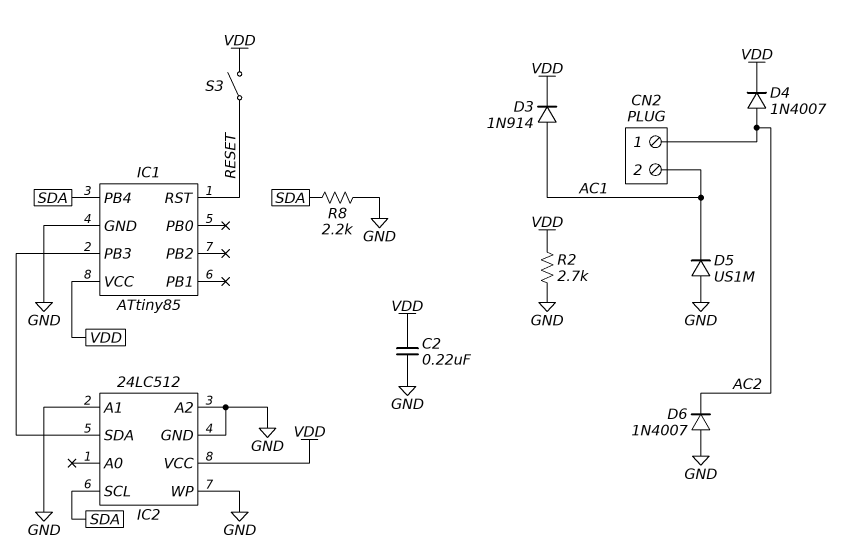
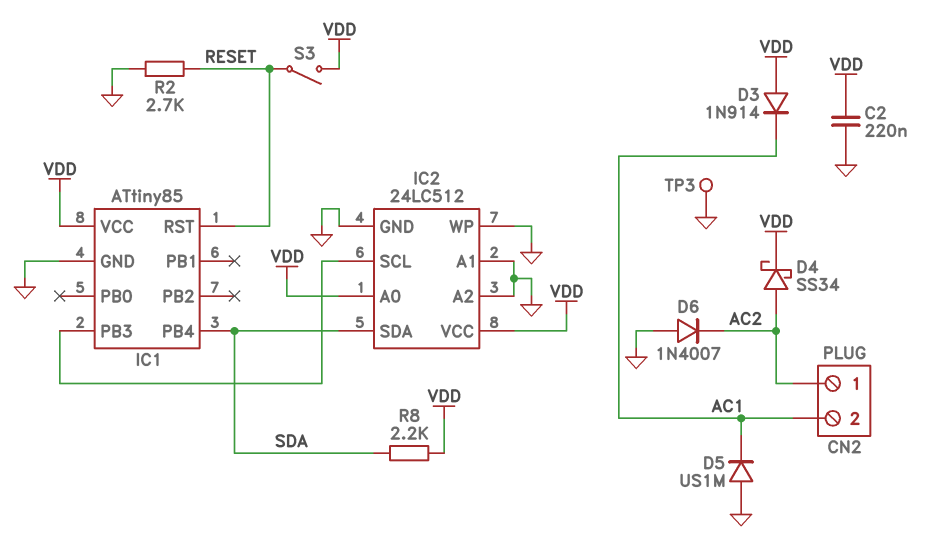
D3: diode 1N914 (A AC1, K VDD) -> diode 1N914 (A VDD, K AC1)
D4: diode 1N4007 (A AC2, K VDD) -> schottky SS34 (A AC2, K VDD)
IC2 pin A0: none -> VDD
IC2 pin SCL: SDA -> IC1/PB3
IC2 pin SDA: IC1/PB3 -> SDA
R2: 2.7k (GND, VDD) -> 2.7k (GND, RESET)
R8: 2.2k (GND, SDA) -> 2.2k (SDA, VDD)
TP3: none -> test point (GND)

